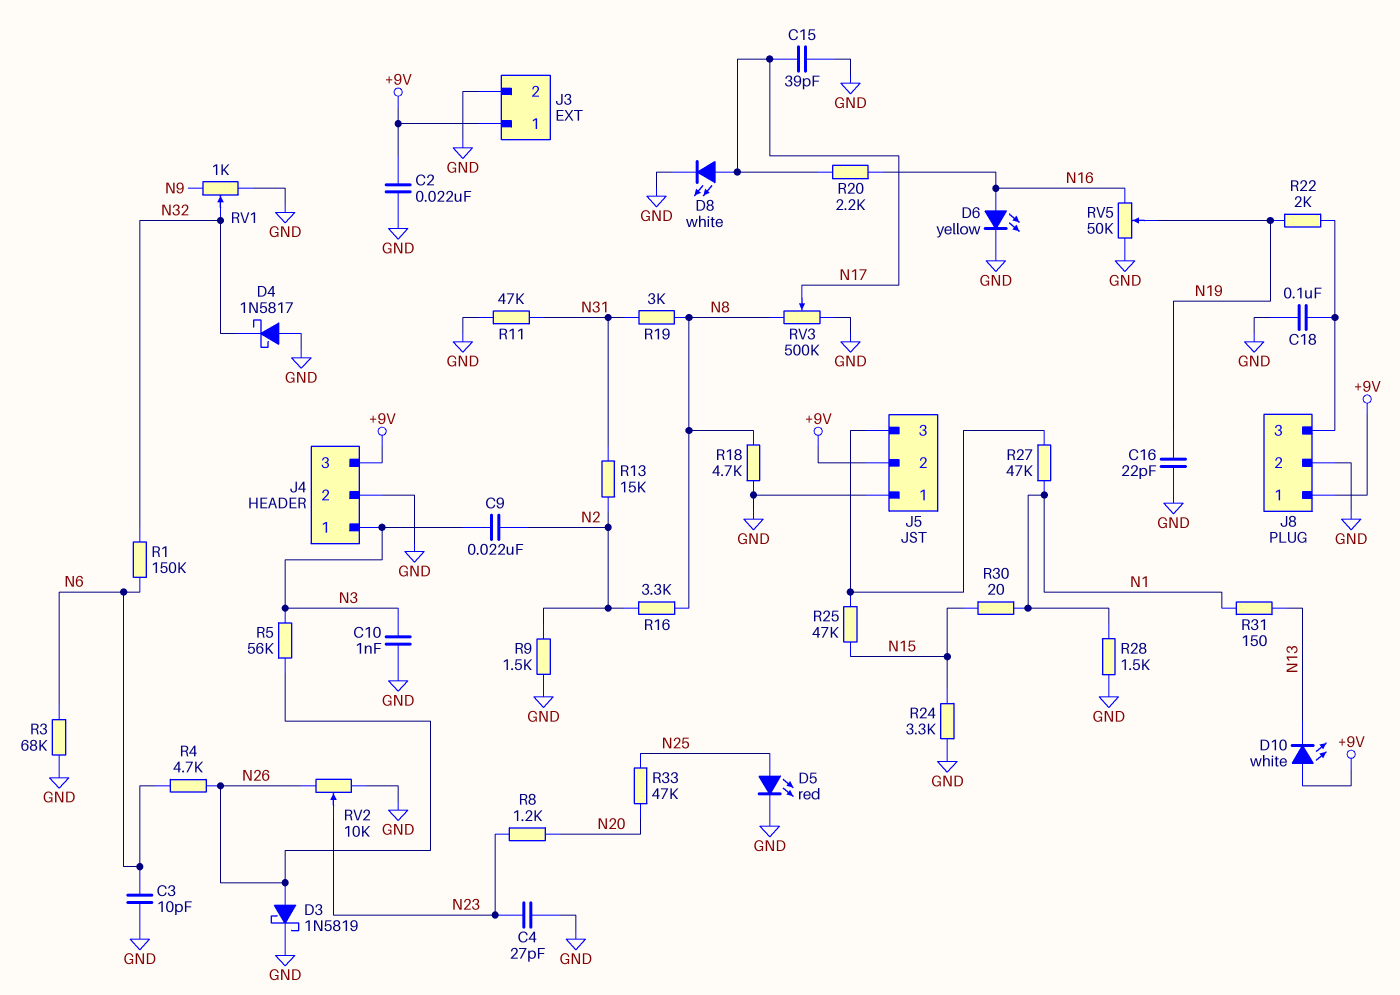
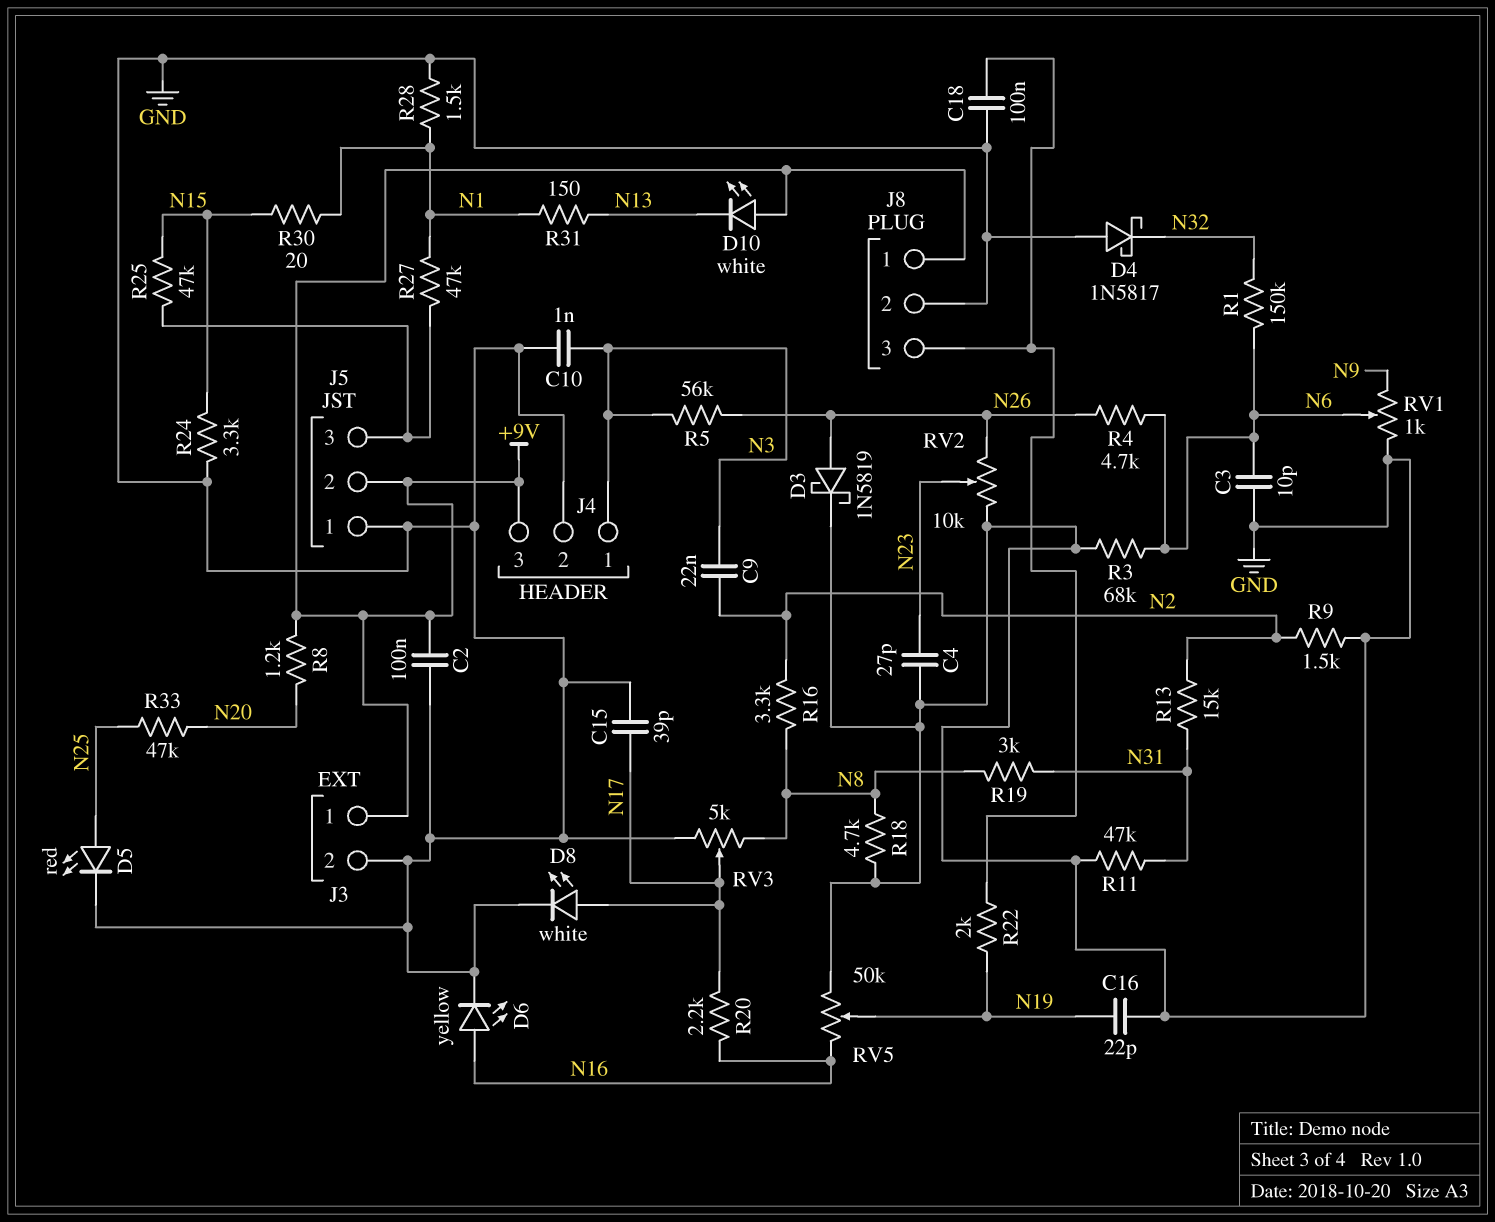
C2: 22nF (+9V, GND) -> 100nF (+9V, GND)
R8: 1.2k (N20, N23) -> 1.2k (+9V, N20)
RV1: 1k (GND, N9, wiper N32) -> 1k (GND, N9, wiper N6)
RV3: 500k (GND, N8, wiper N17) -> 5k (GND, N8, wiper N17)

